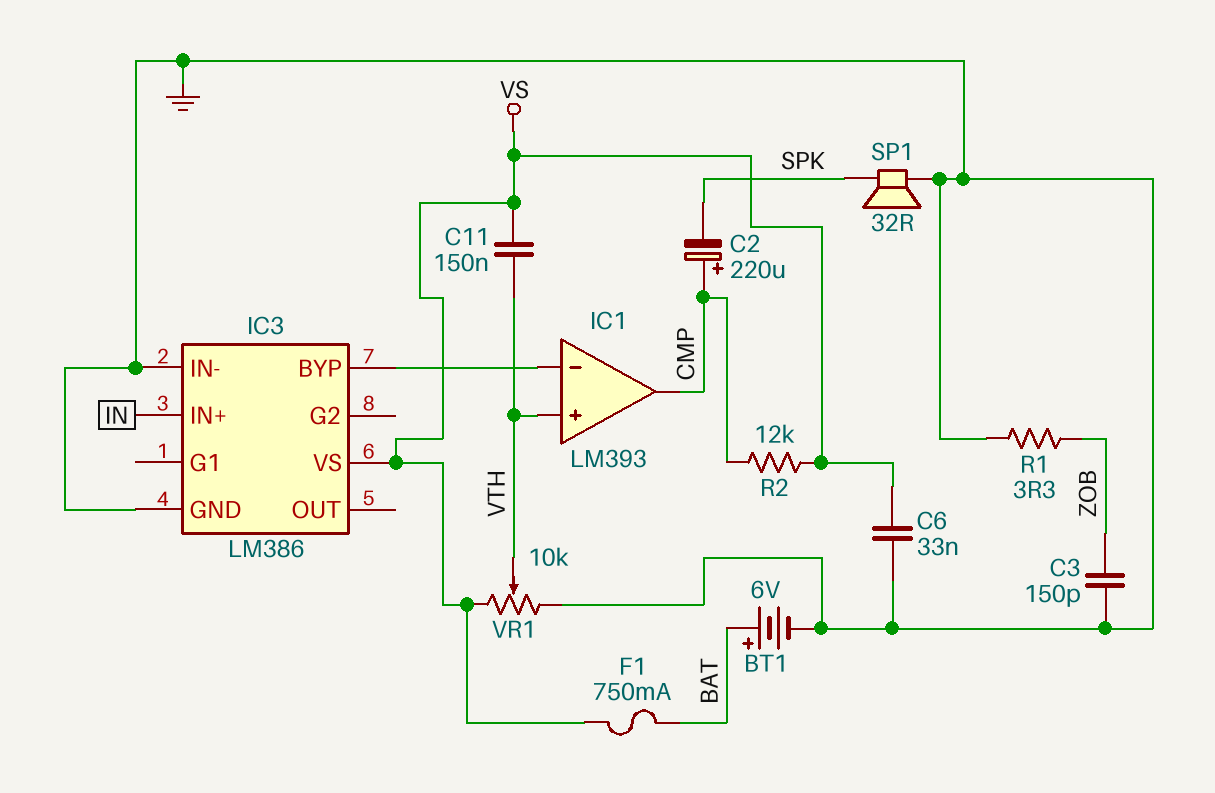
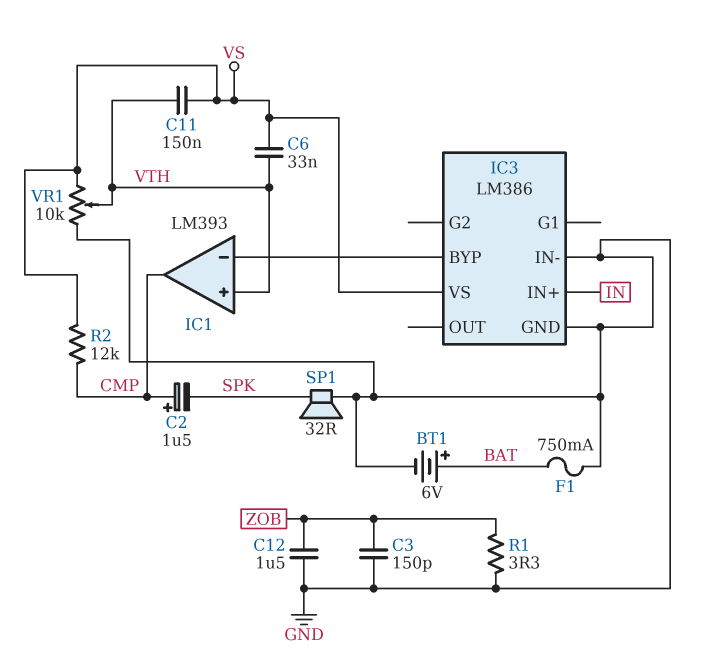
C2: 220uF (plus CMP, minus SPK) -> 1.5uF (plus CMP, minus SPK)
C6: 33nF (GND, VS) -> 33nF (VS, VTH)
C12: none -> 1.5uF (GND, ZOB)
F1: 750mA (BAT, VS) -> 750mA (BAT, GND)

